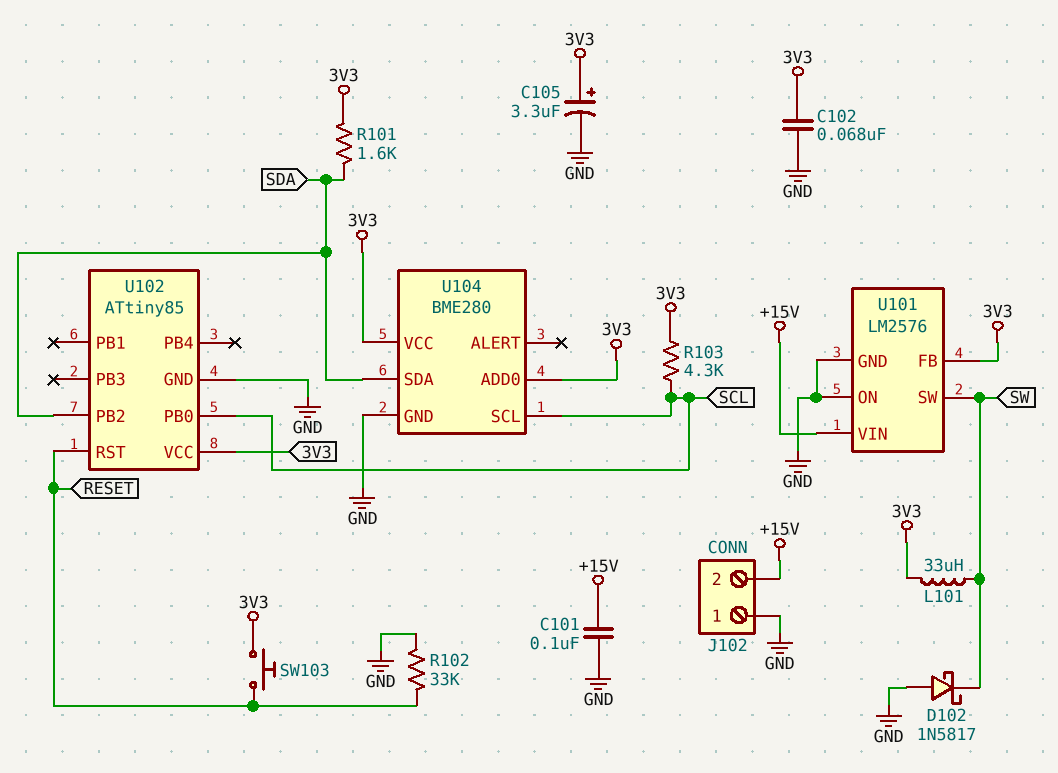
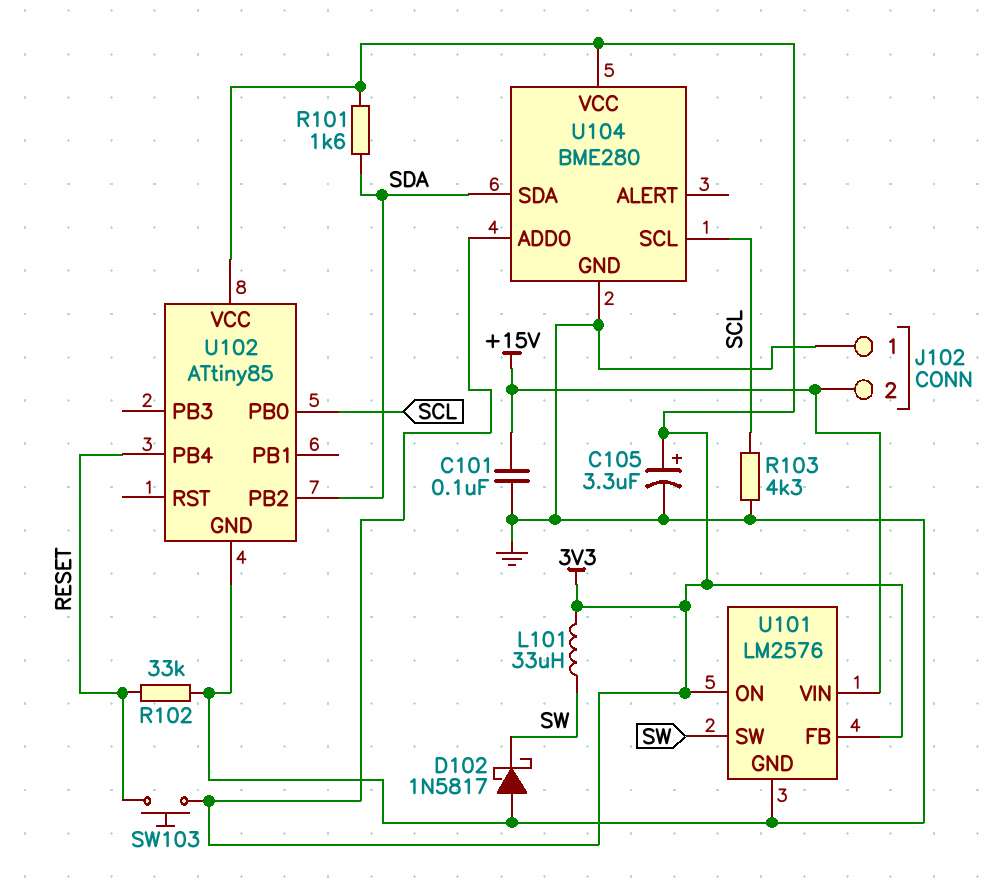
C102: 68nF (3V3, GND) -> none
R103: 4.3k (3V3, SCL) -> 4.3k (GND, SCL)
U101 pin ON: GND -> 3V3
U102 pin PB4: none -> RESET
U102 pin RST: RESET -> none

